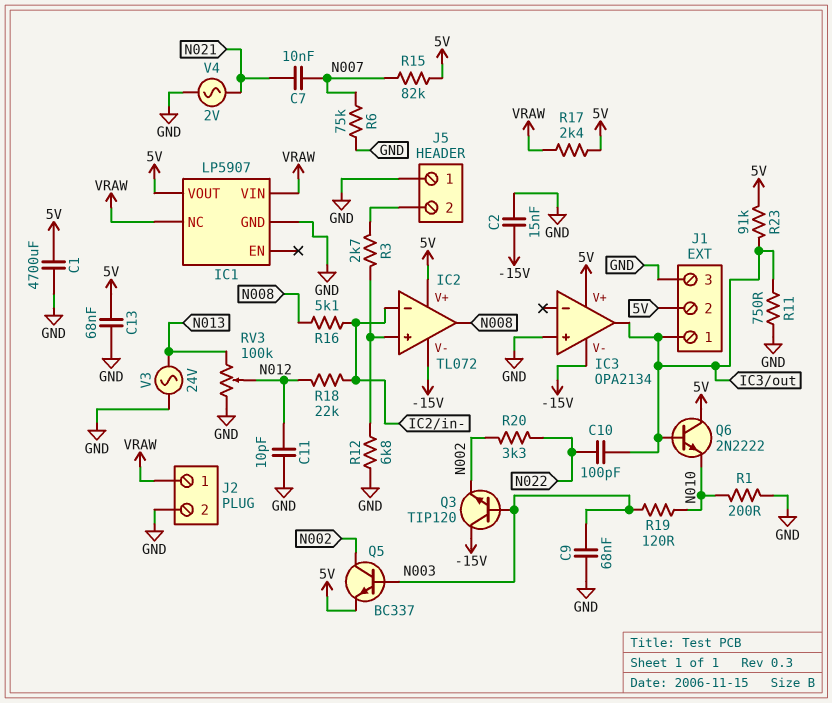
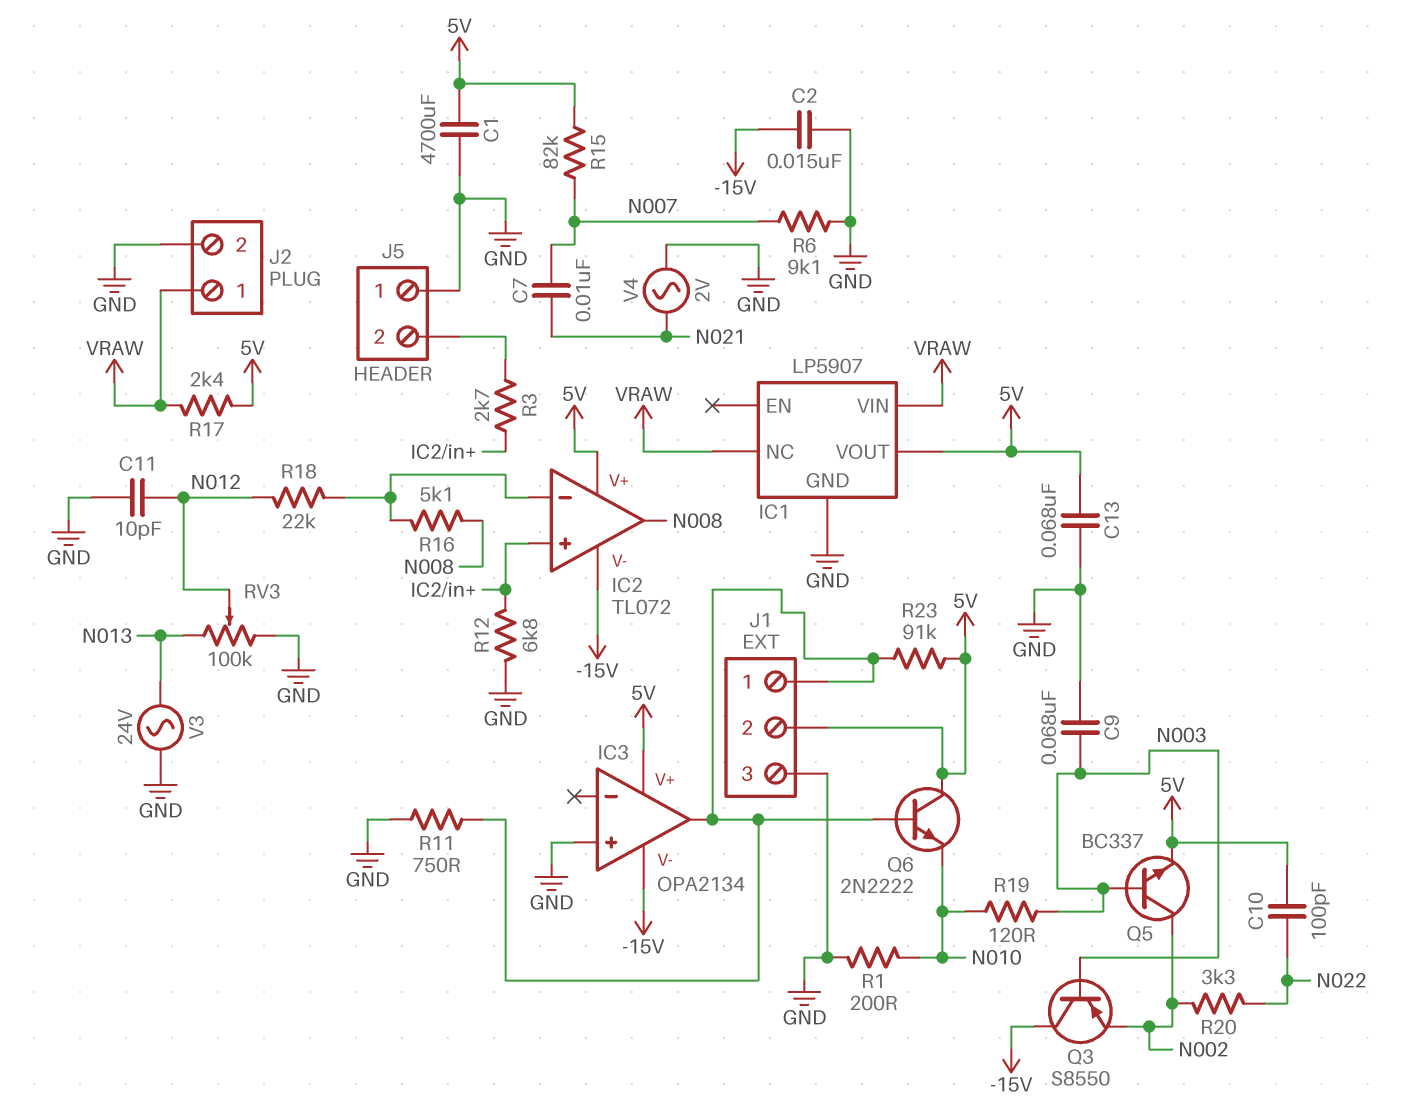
C10: 100pF (IC3/out, N022) -> 100pF (5V, N022)
Q3: NPN TIP120 (B N003, C -15V, E N002) -> PNP S8550 (B N003, C -15V, E N002)
R6: 75k (GND, N007) -> 9.1k (GND, N007)

